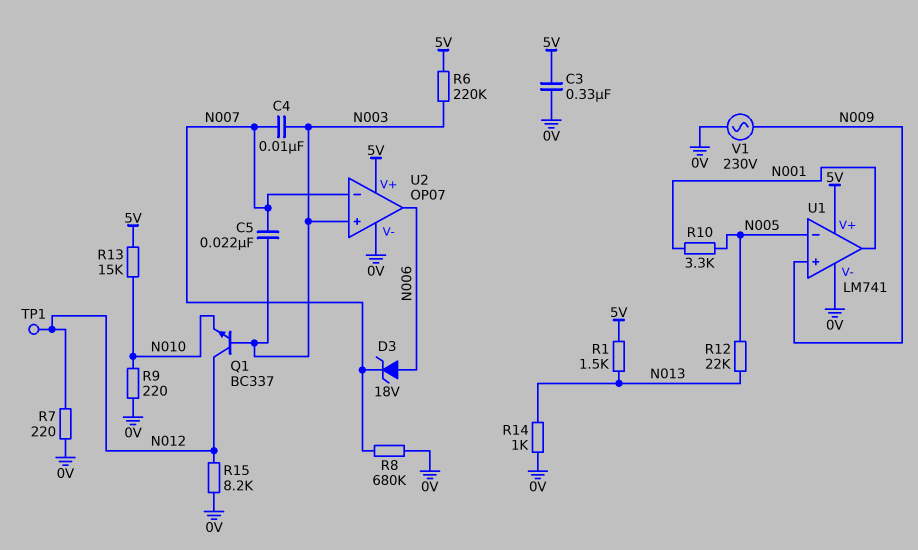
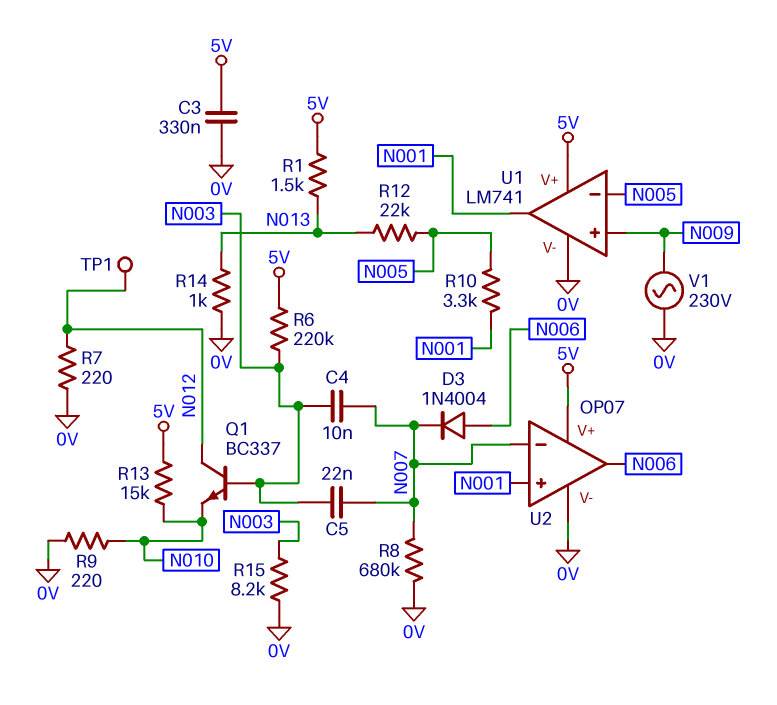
D3: zener 18V (A N006, K N007) -> diode 1N4004 (A N006, K N007)
R15: 8.2k (0V, N012) -> 8.2k (0V, N003)
U2 pin in+: N003 -> N001

